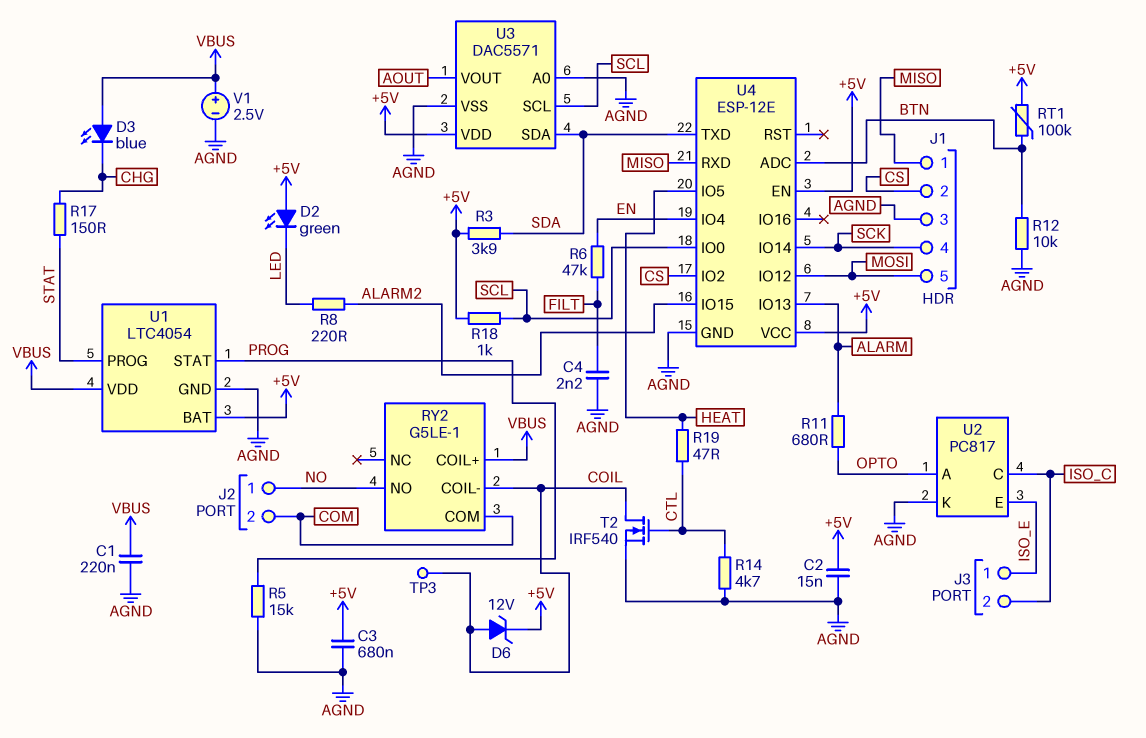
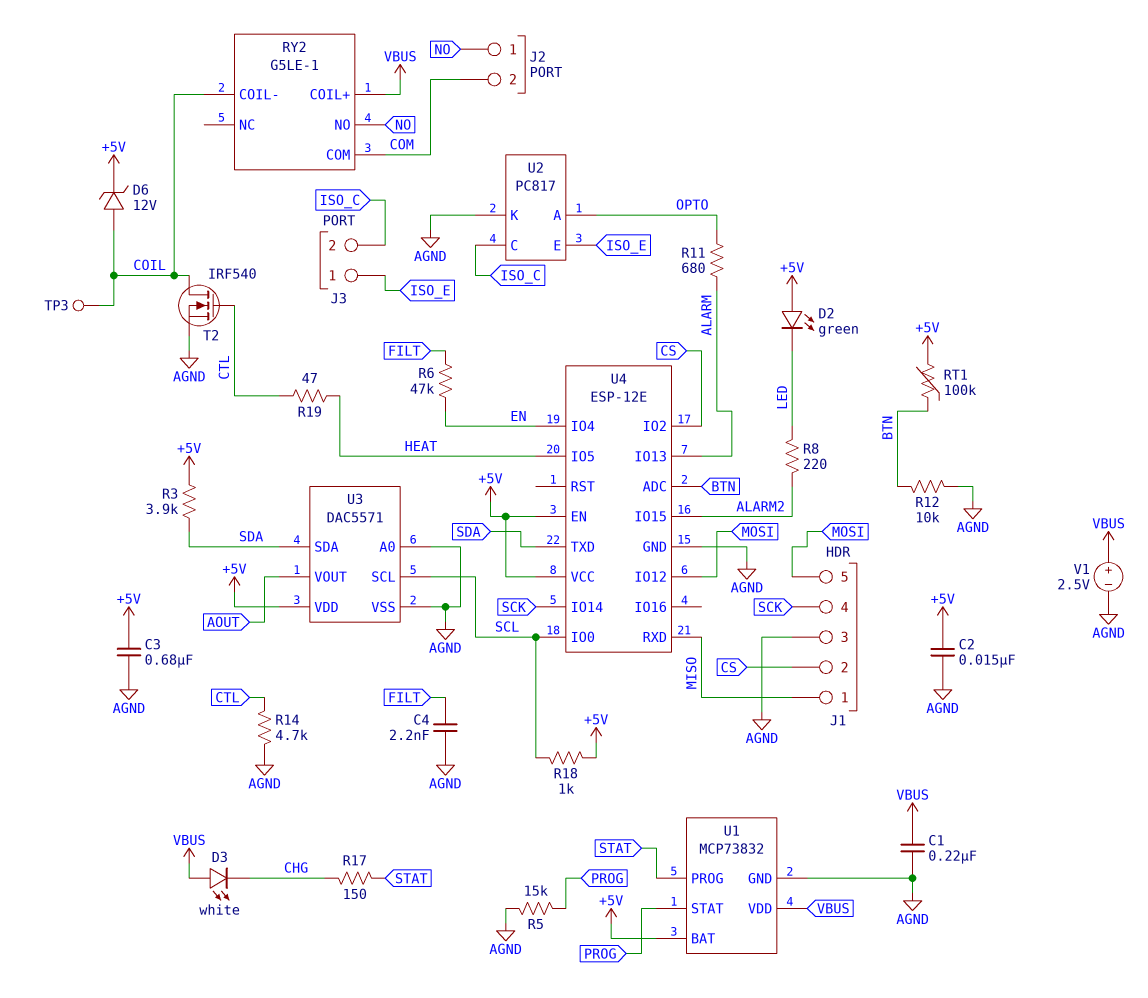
D3: LED blue (A VBUS, K CHG) -> LED white (A VBUS, K CHG)
U1: LTC4054 -> MCP73832

